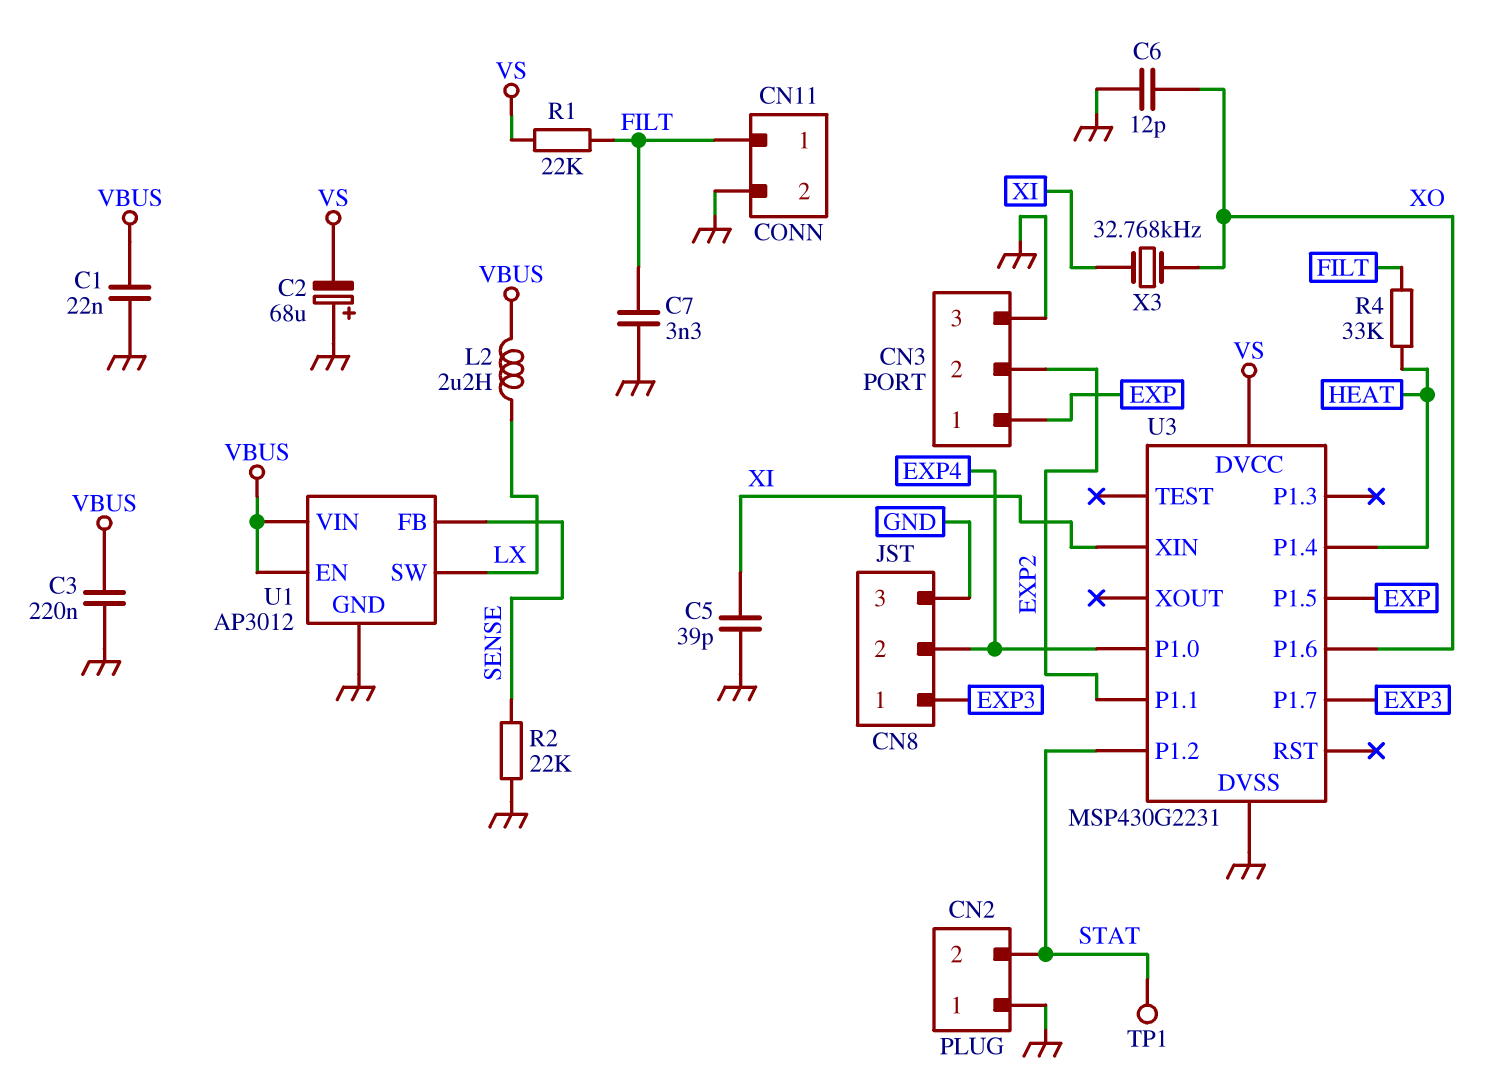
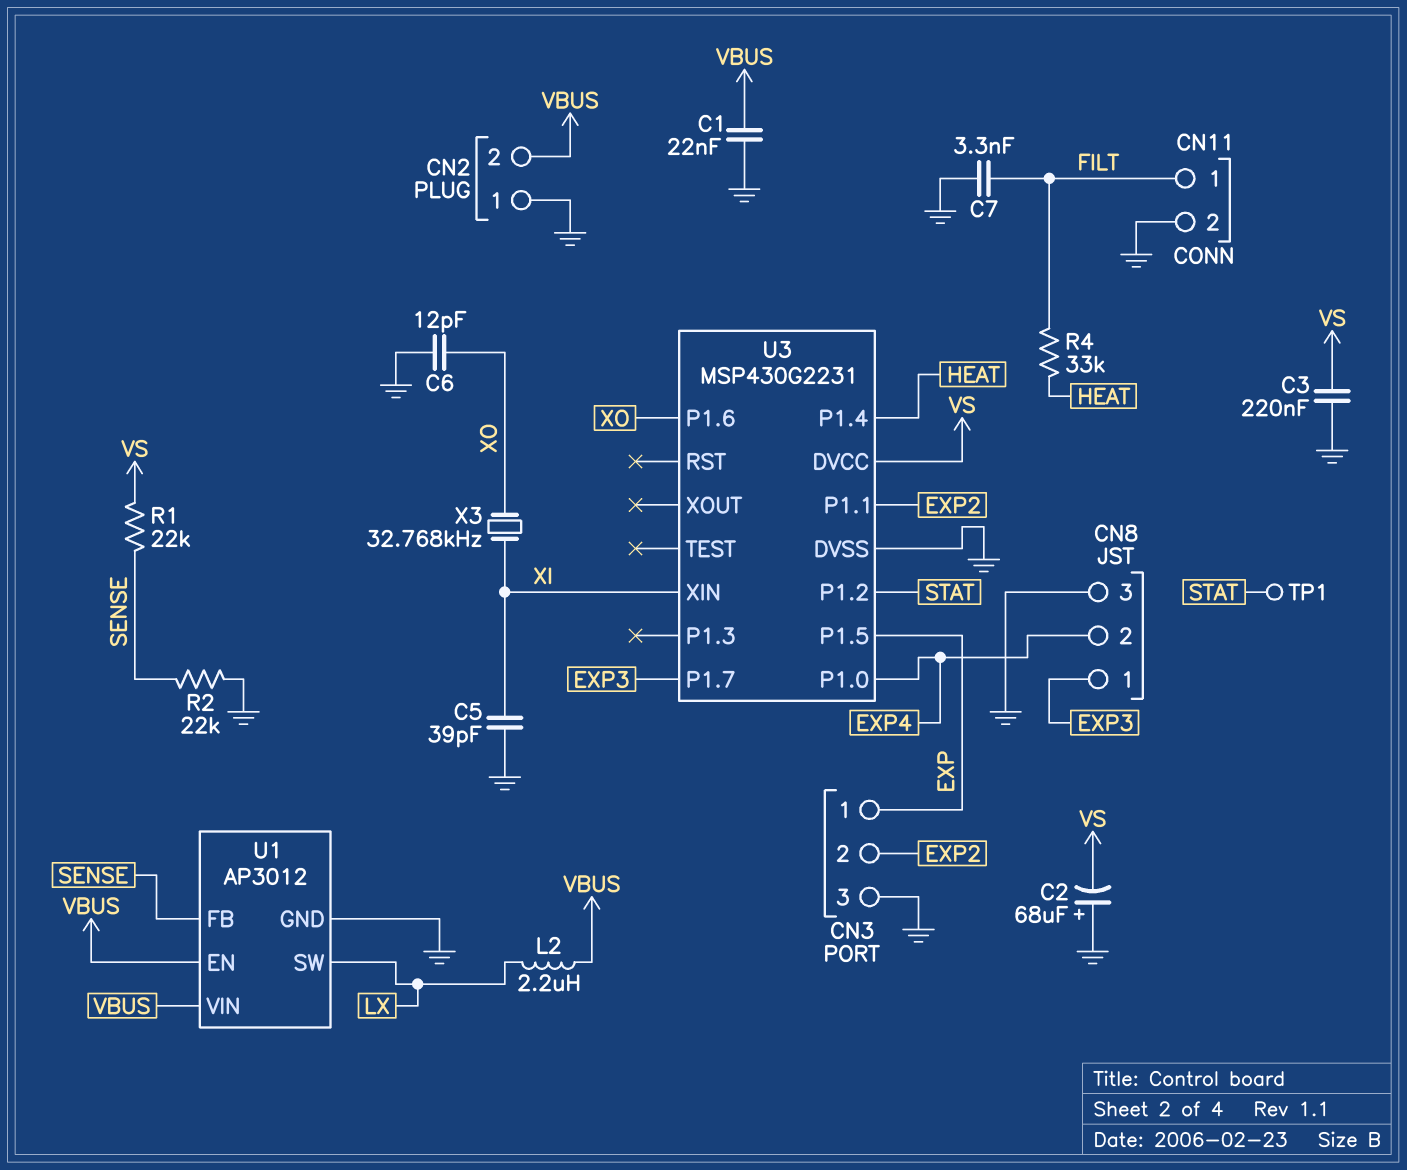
C3: 220nF (GND, VBUS) -> 220nF (GND, VS)
CN2 pin 2: STAT -> VBUS
R1: 22k (FILT, VS) -> 22k (SENSE, VS)

